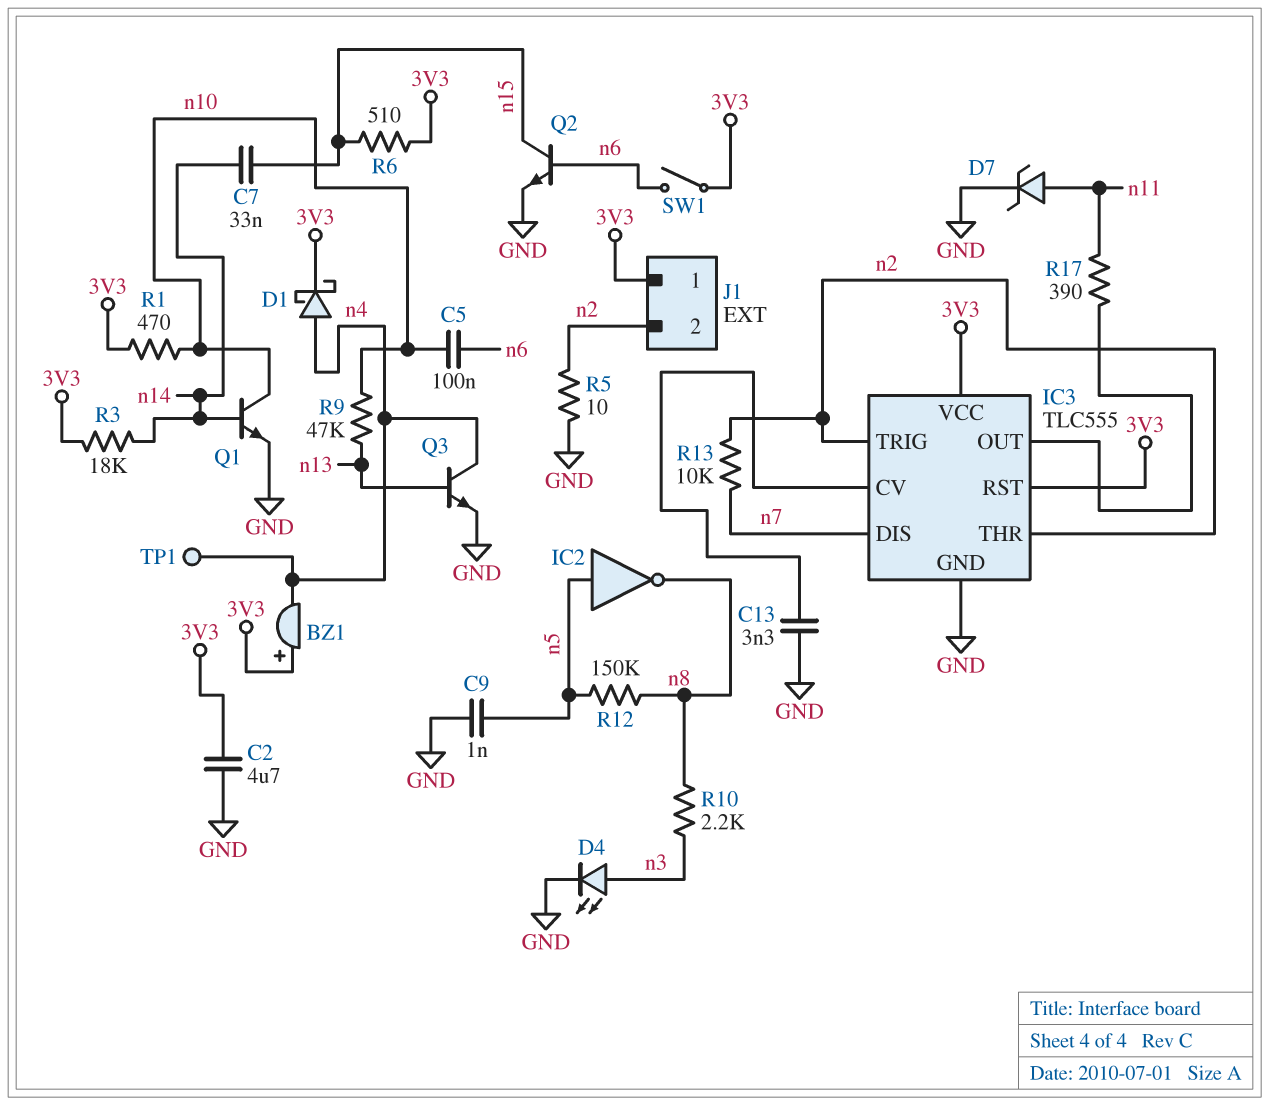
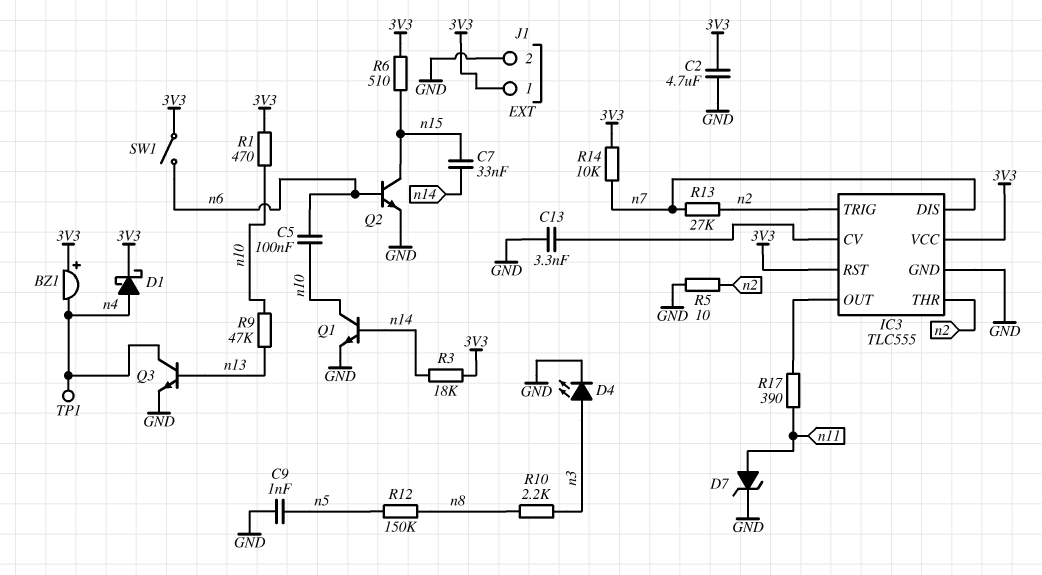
IC2: NOT (in n5, out n8) -> none
J1 pin 2: n2 -> GND
R13: 10k (n2, n7) -> 27k (n2, n7)
R14: none -> 10k (3V3, n7)

